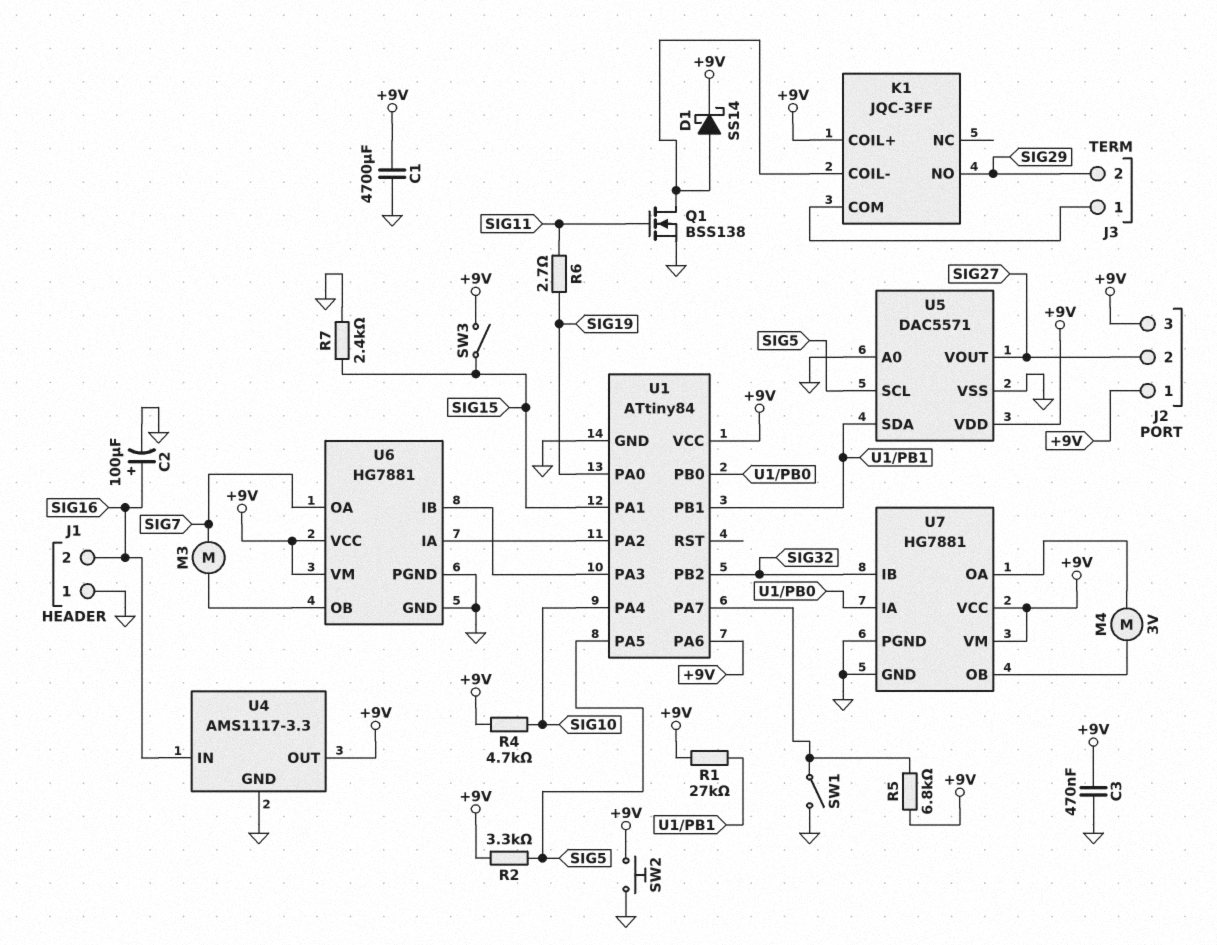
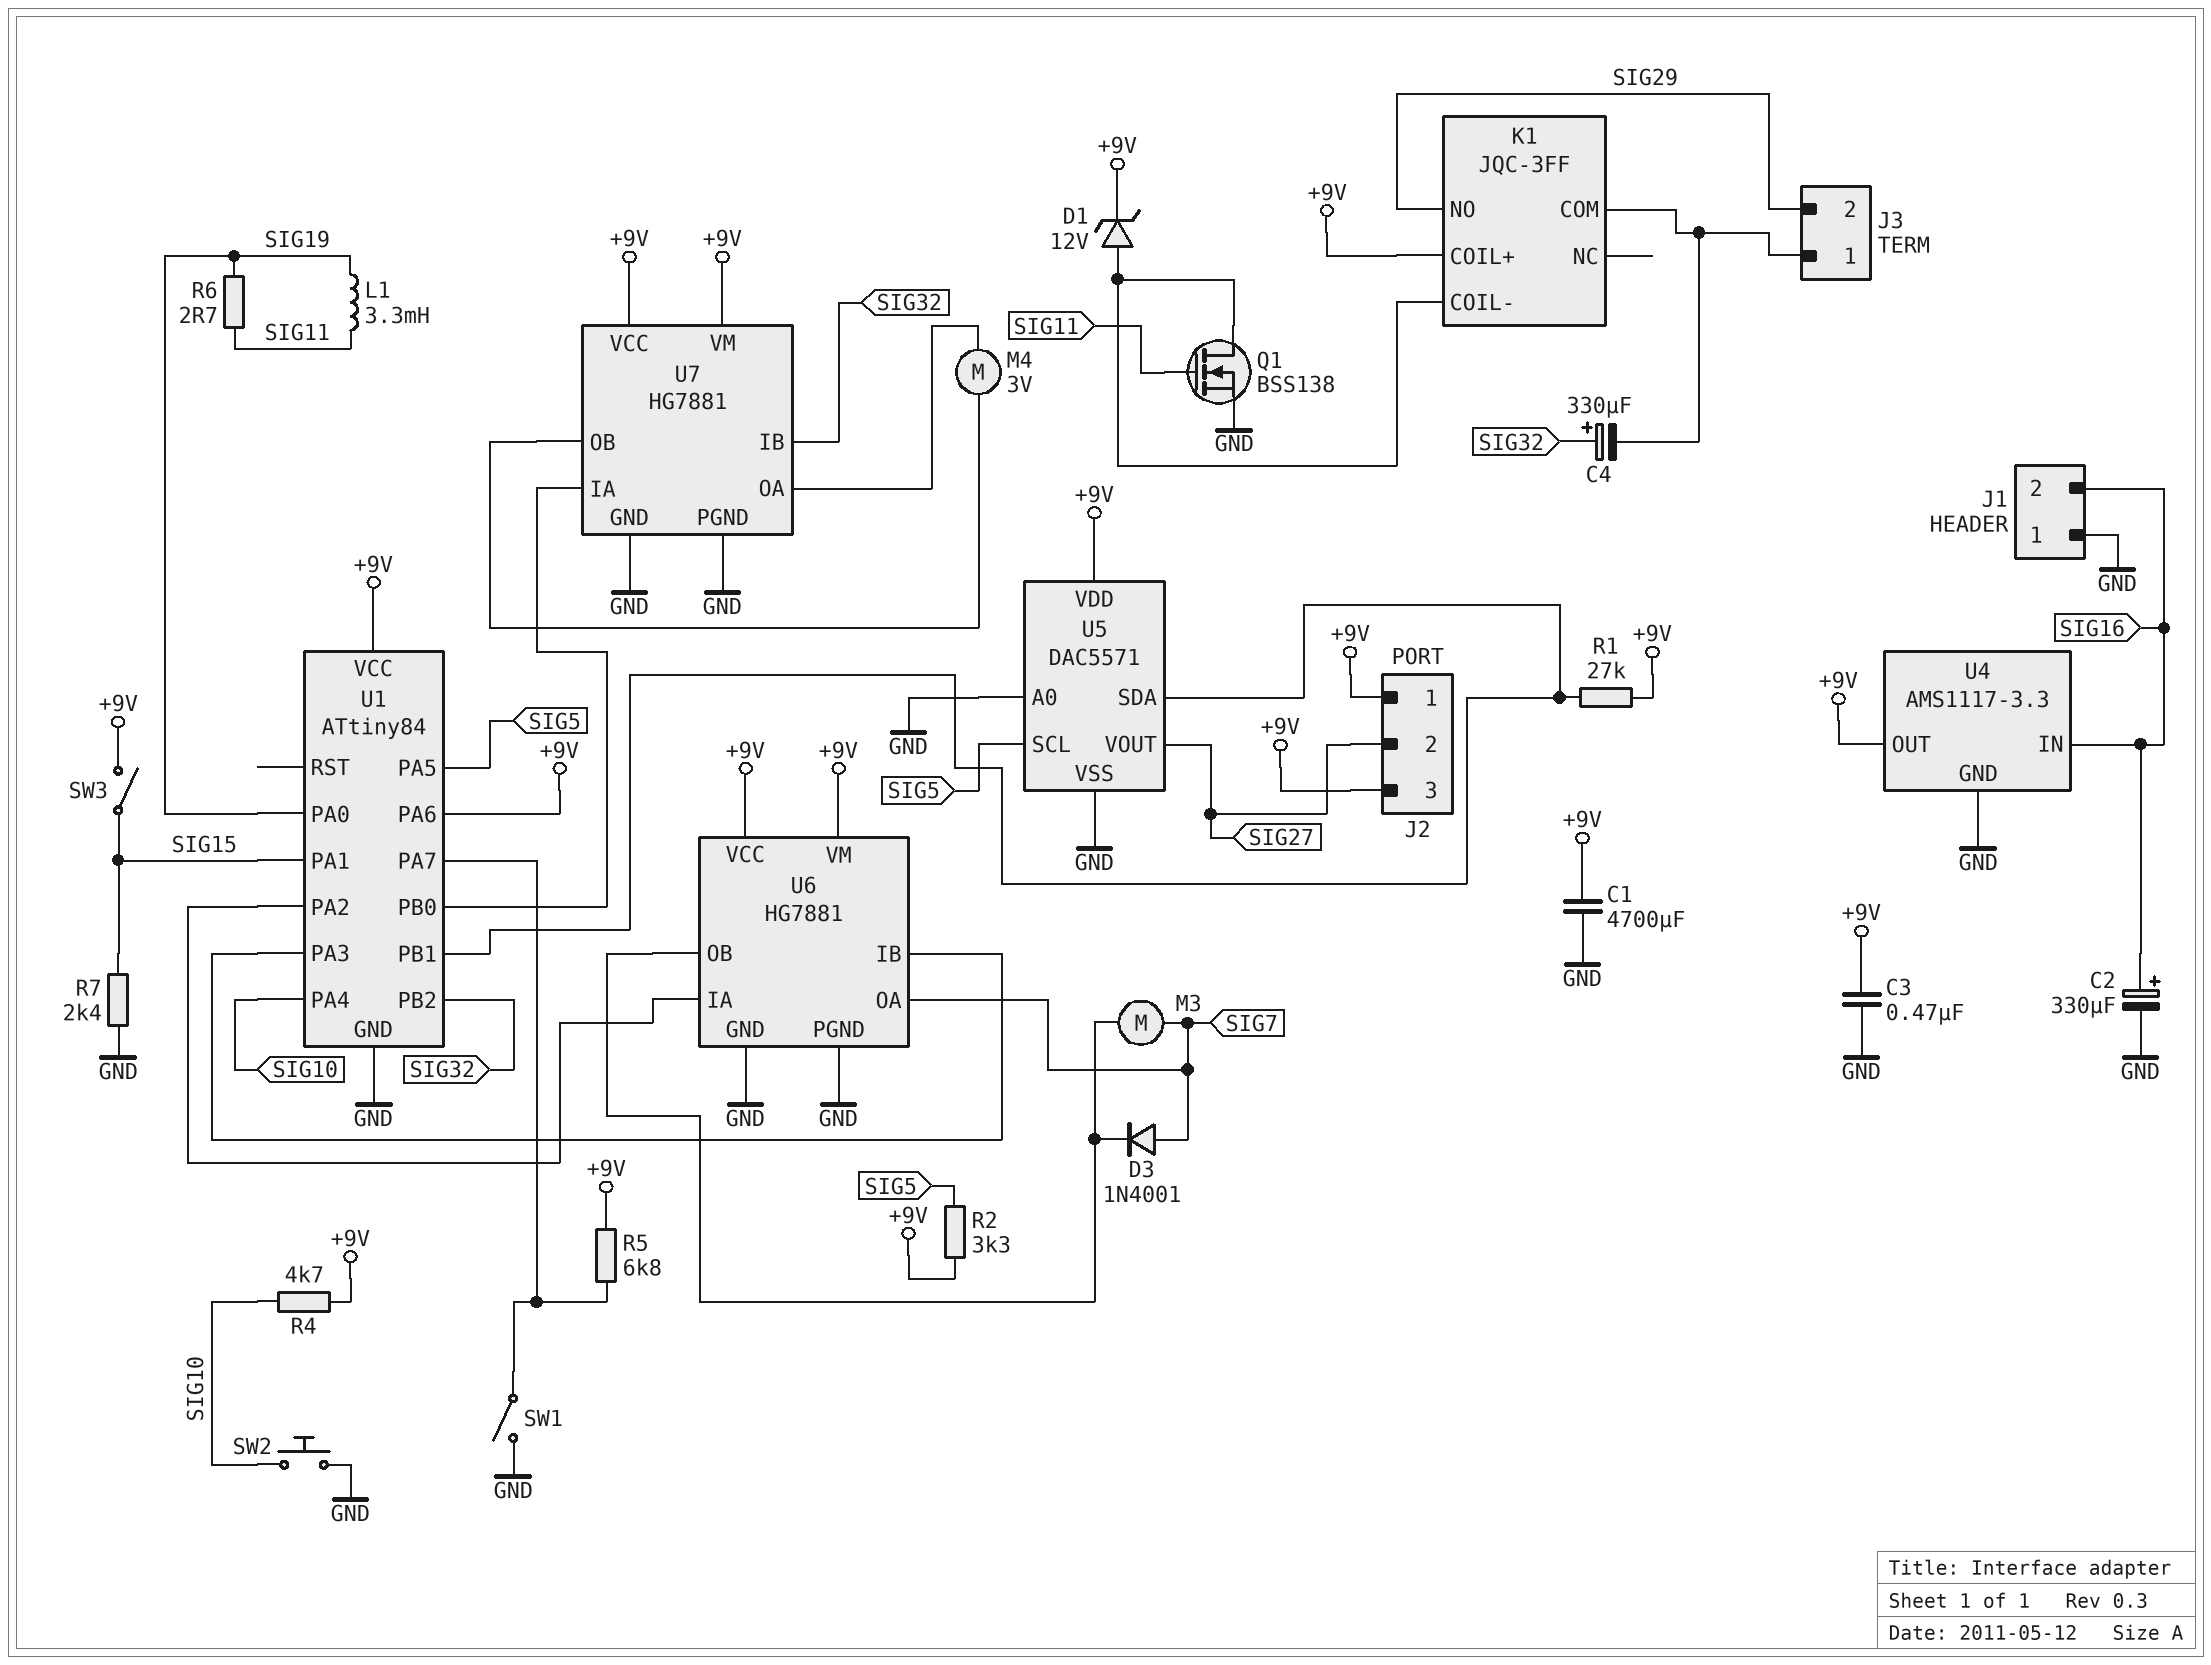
C2: 100uF (plus SIG16, minus GND) -> 330uF (plus SIG16, minus GND)
C4: none -> 330uF (plus SIG32, minus J3/1)
D1: schottky SS14 (A K1/COIL-, K +9V) -> zener 12V (A K1/COIL-, K +9V)
D3: none -> diode 1N4001 (A SIG7, K U6/OB)
L1: none -> 3.3mH (SIG11, SIG19)
SW2: button (+9V, GND) -> button (GND, SIG10)

